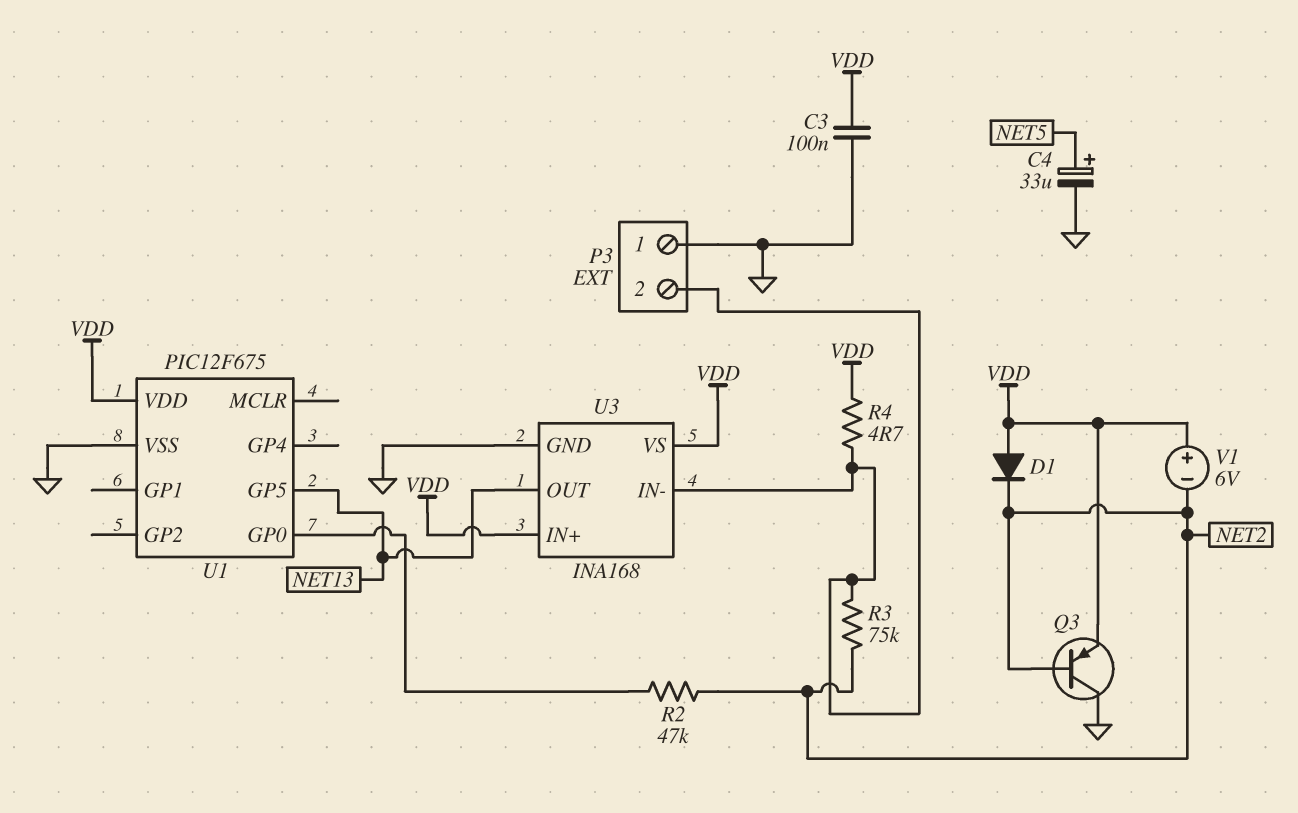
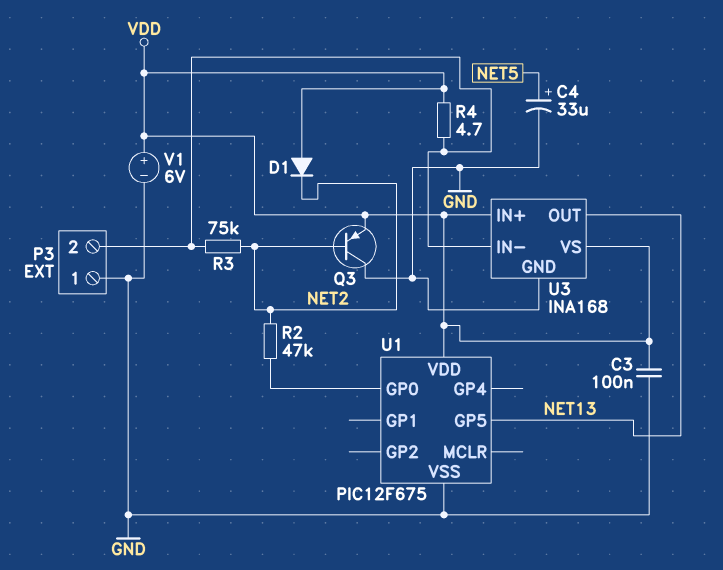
V1: 6V (plus VDD, minus NET2) -> 6V (plus VDD, minus GND)

